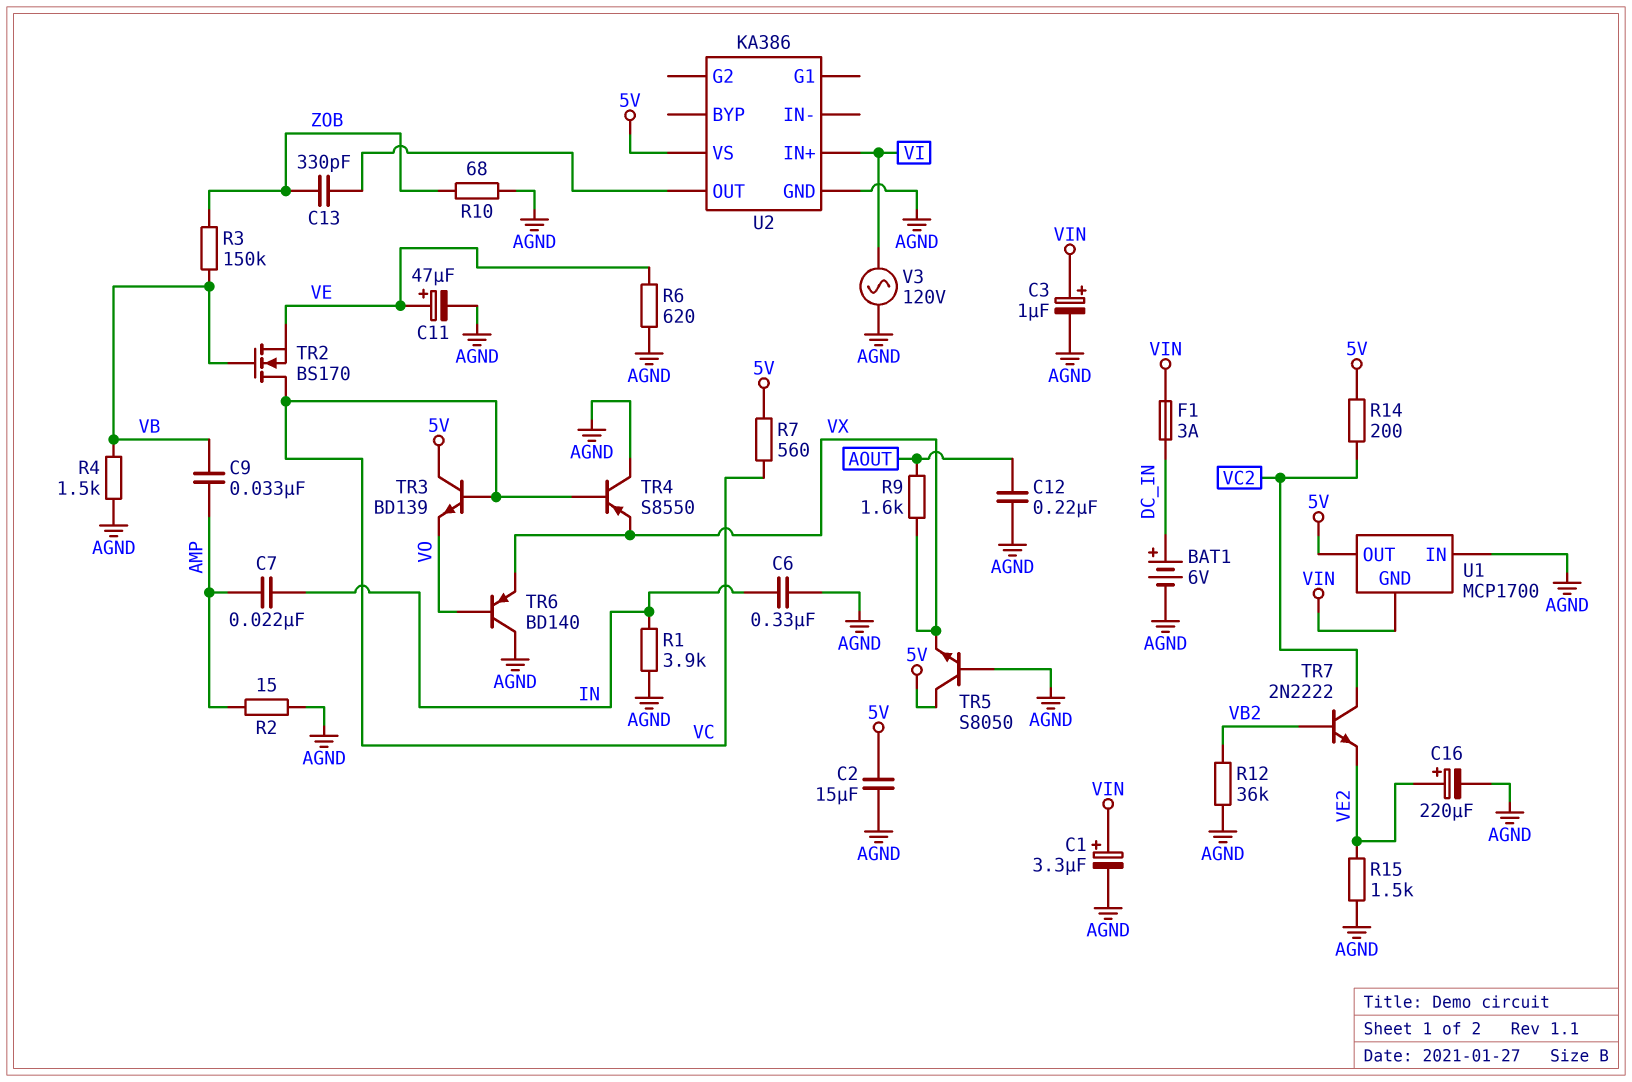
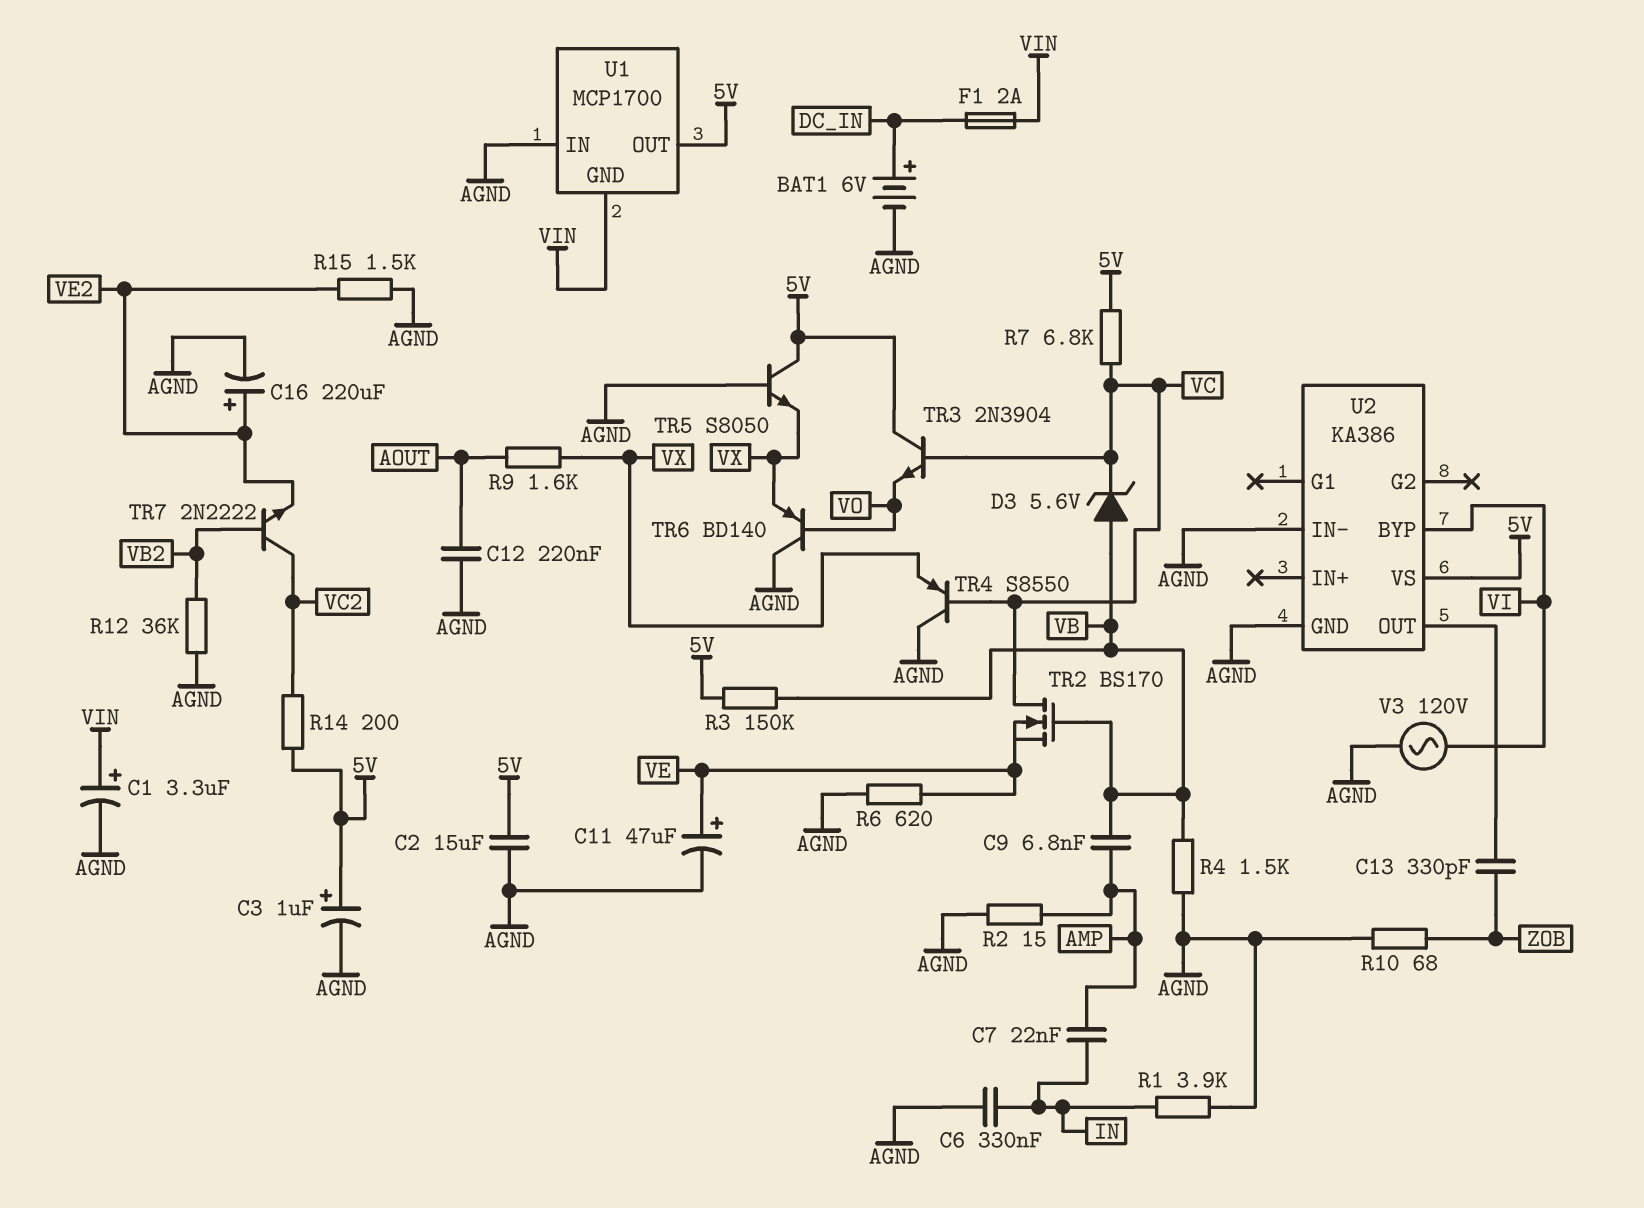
C3: 1uF (plus VIN, minus AGND) -> 1uF (plus 5V, minus AGND)
C9: 33nF (AMP, VB) -> 6.8nF (AMP, VB)
D3: none -> zener 5.6V (A VB, K VC)
F1: 3A (DC_IN, VIN) -> 2A (DC_IN, VIN)
R3: 150k (VB, ZOB) -> 150k (5V, VB)
R7: 560 (5V, VC) -> 6.8k (5V, VC)
TR3: NPN BD139 (B VC, C 5V, E VO) -> NPN 2N3904 (B VC, C 5V, E VO)
U2 pin BYP: none -> VI
U2 pin IN+: VI -> none
U2 pin IN-: none -> AGND

